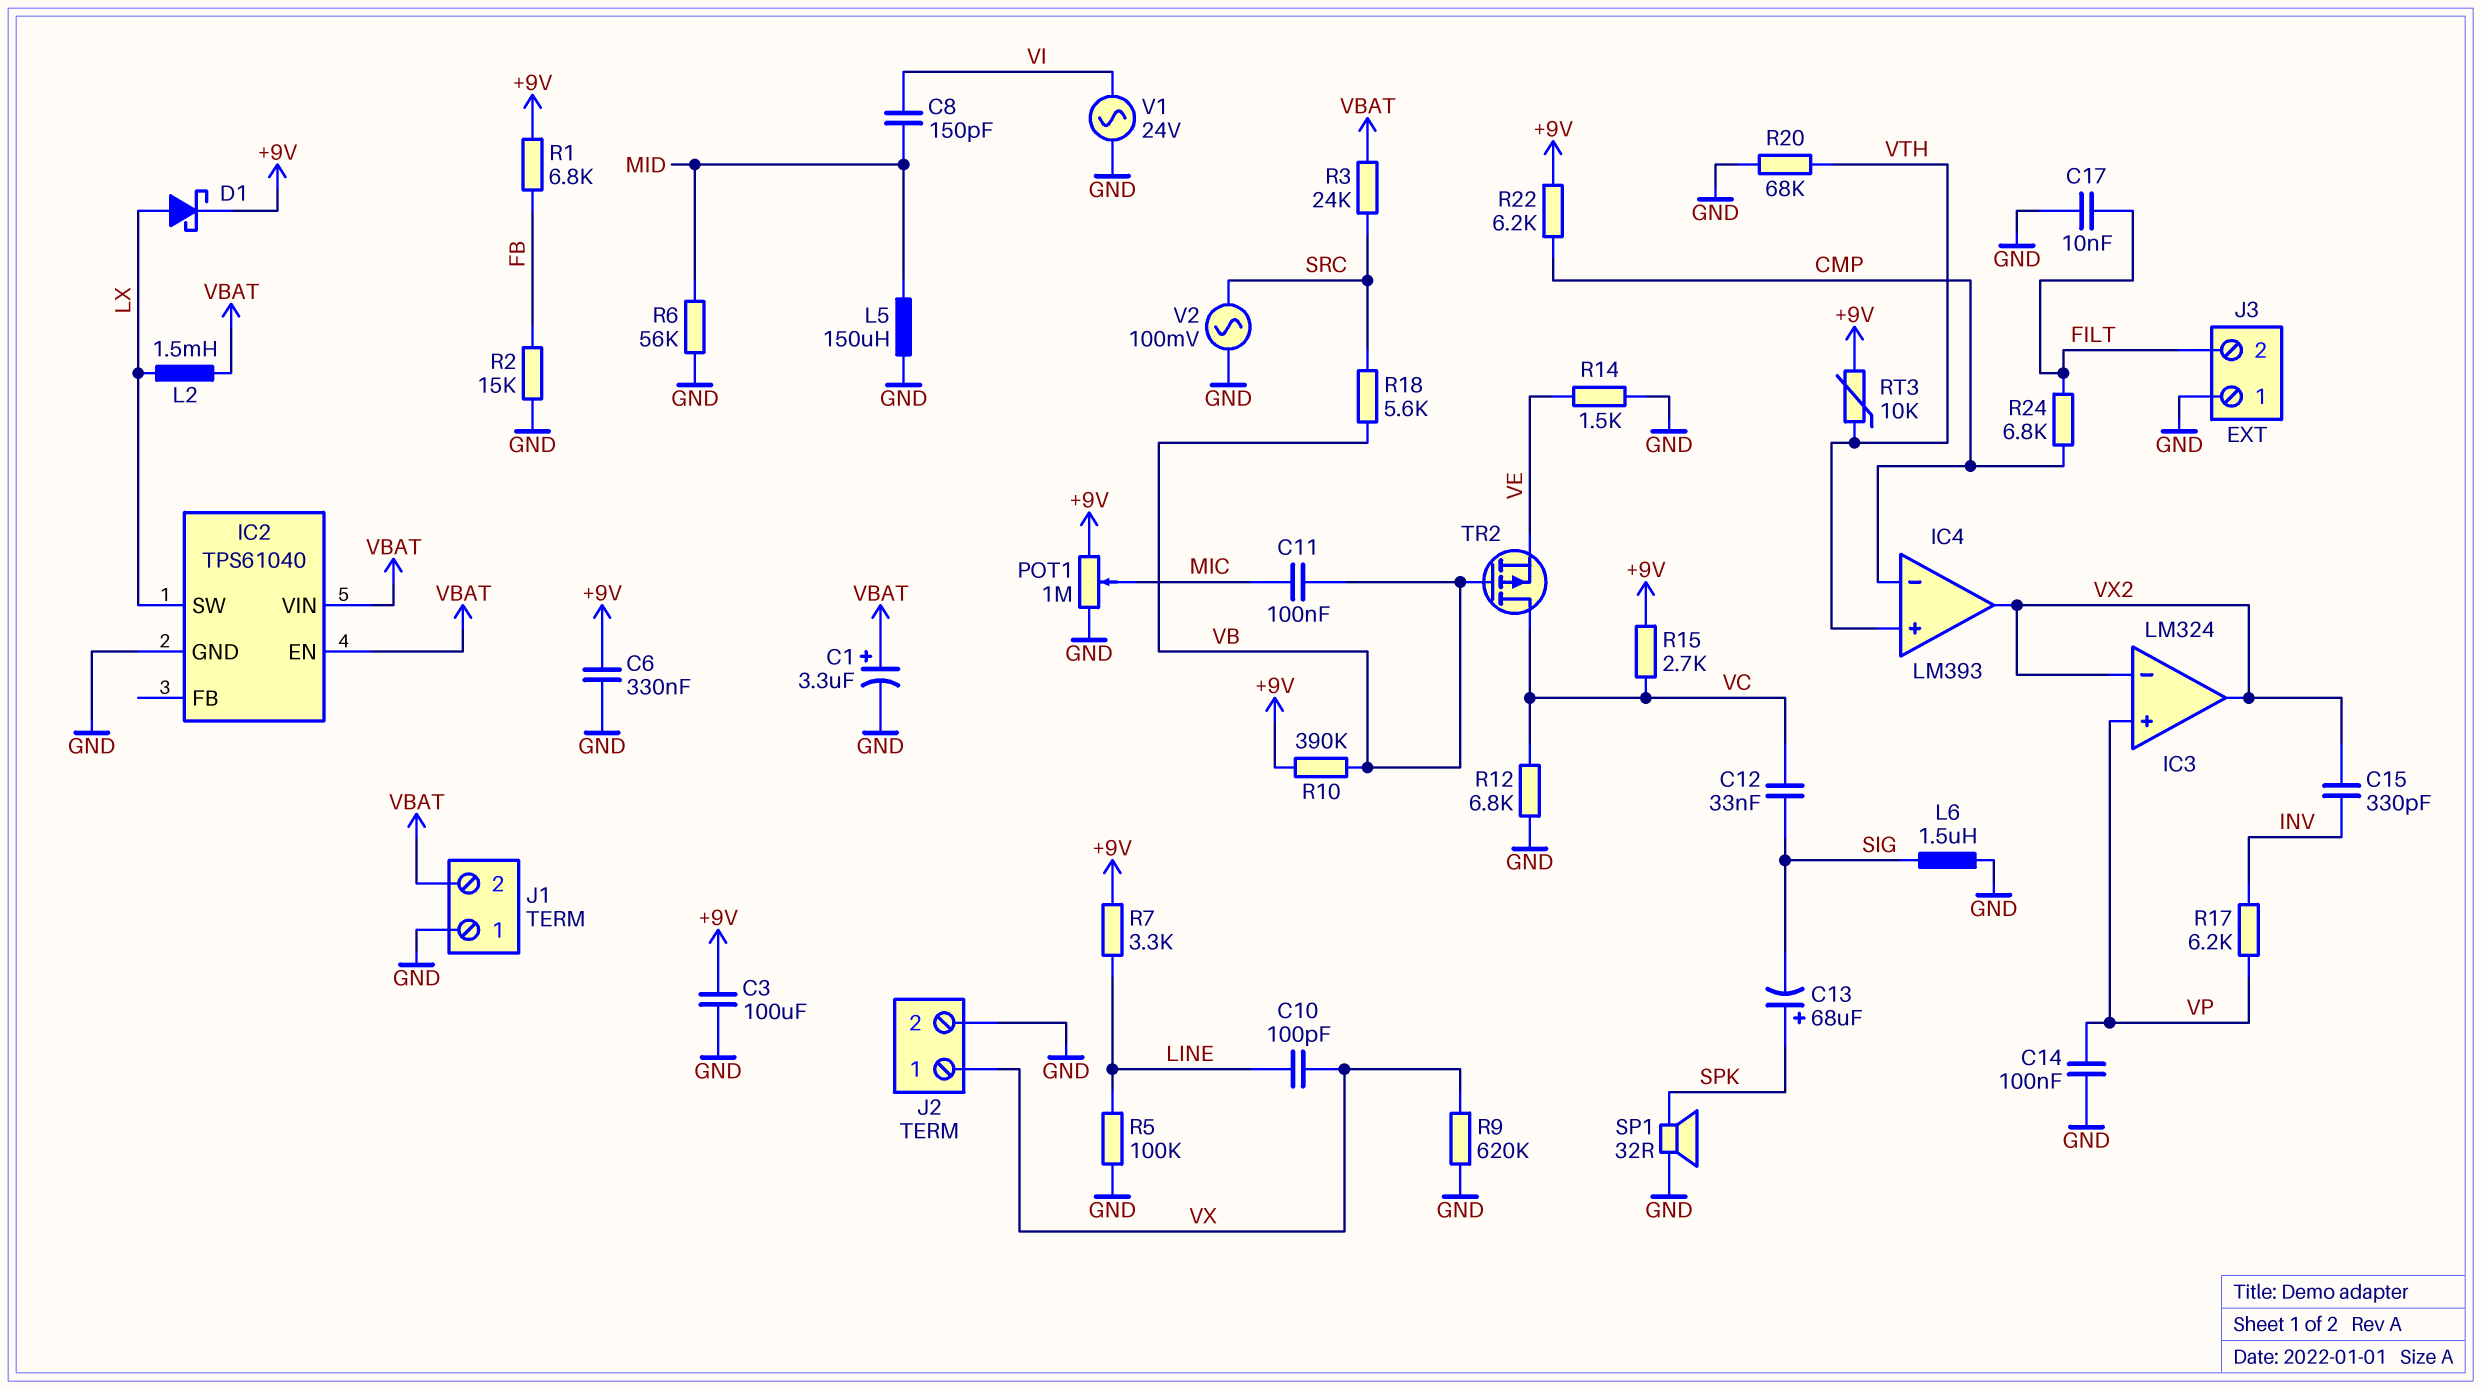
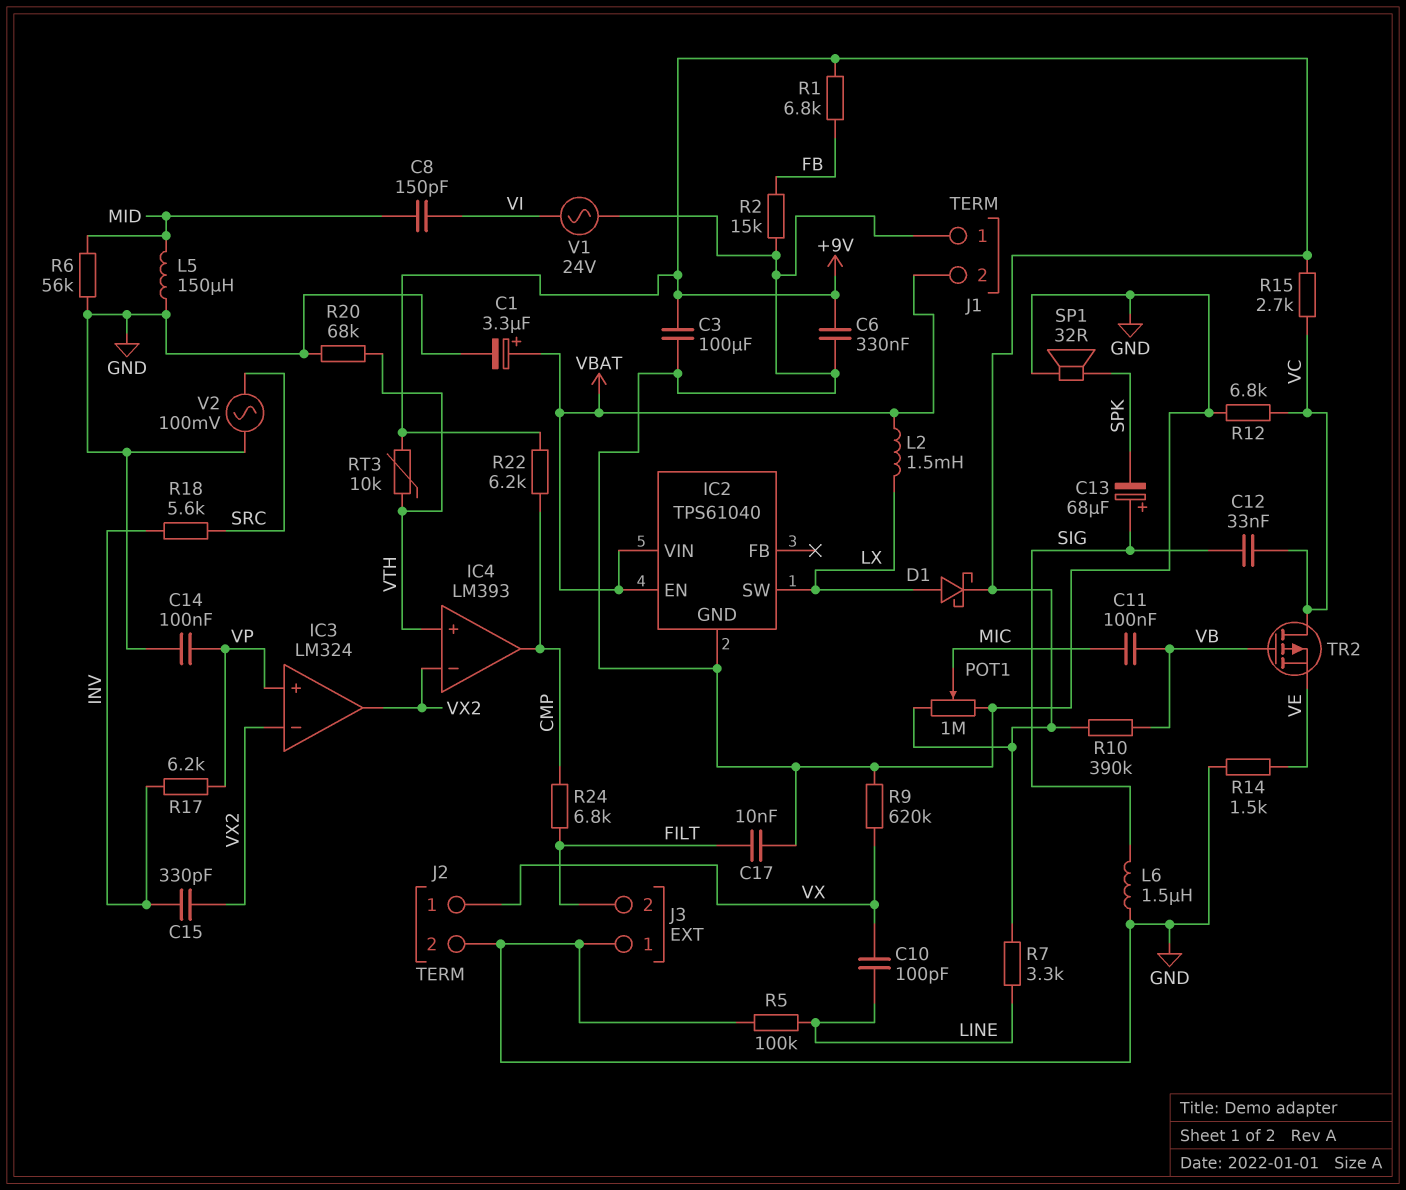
C13: 68uF (plus SPK, minus SIG) -> 68uF (plus SIG, minus SPK)
IC4 pin in-: CMP -> VX2
IC4 pin out: VX2 -> CMP
R3: 24k (SRC, VBAT) -> none
R18: 5.6k (SRC, VB) -> 5.6k (INV, SRC)

